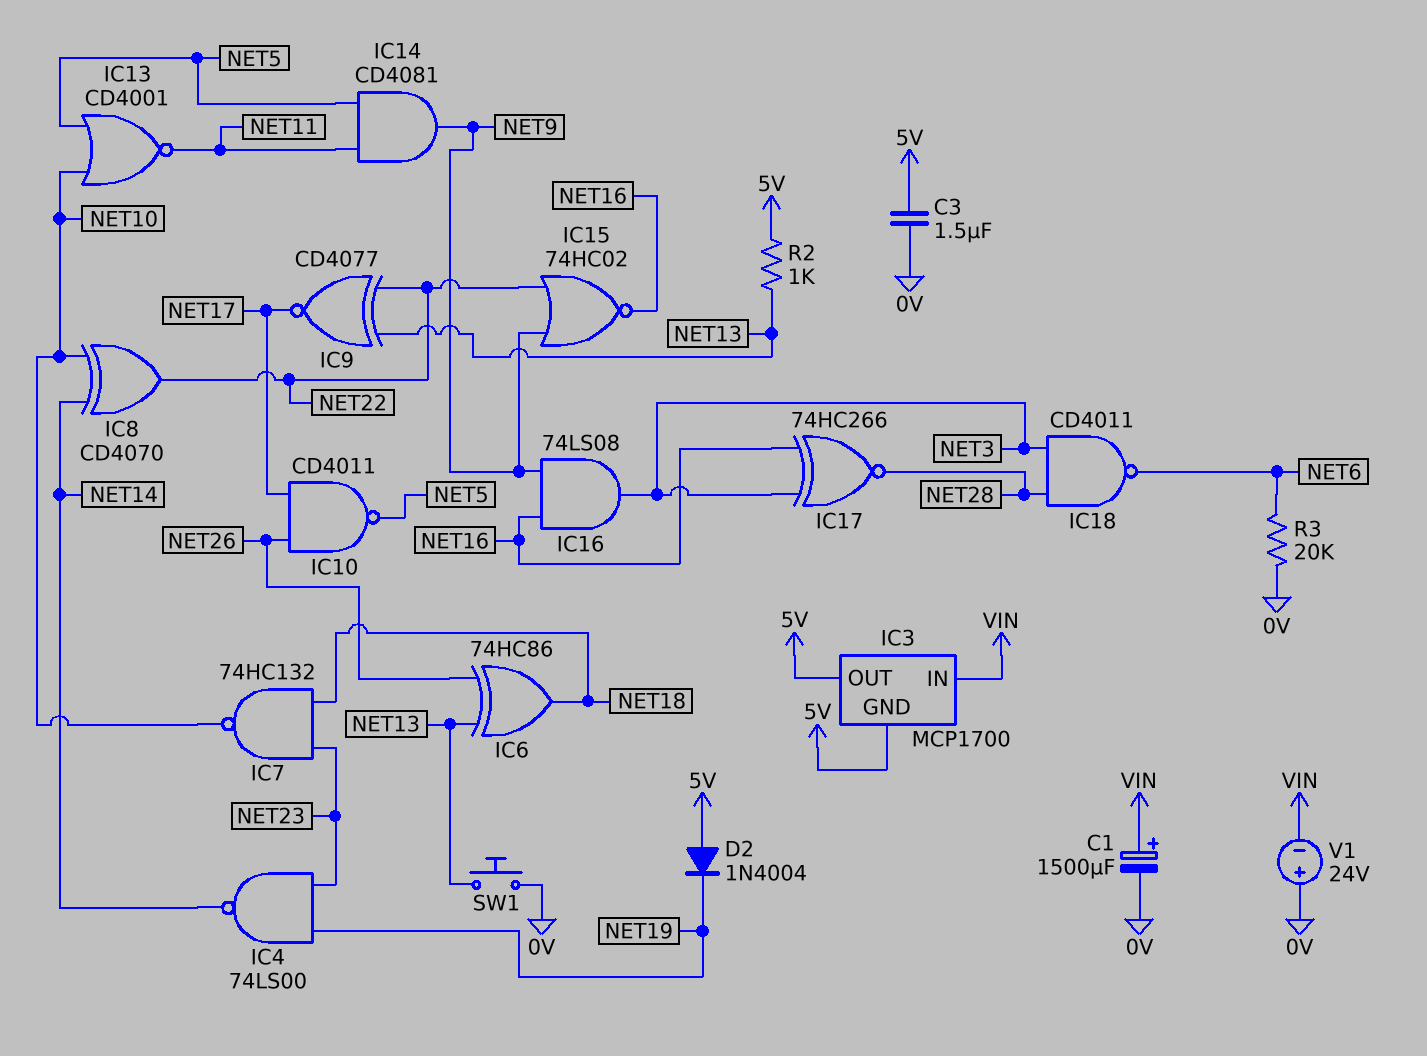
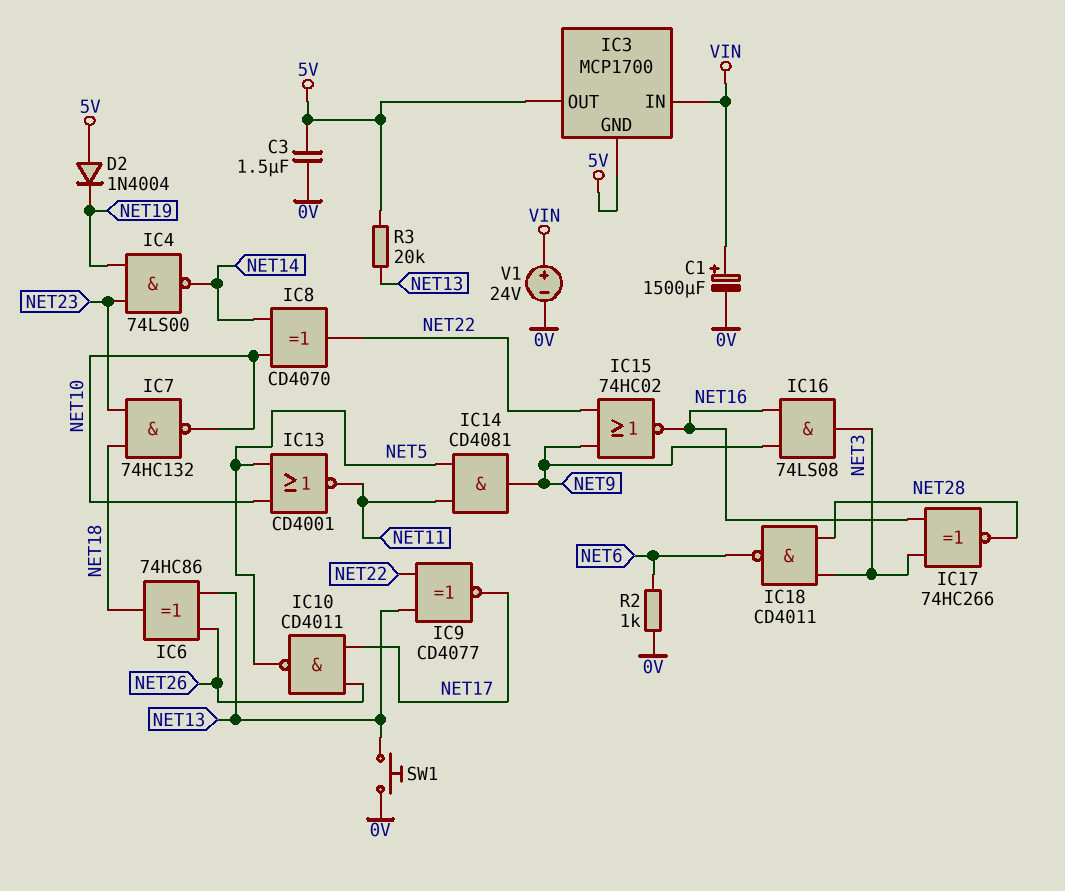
R2: 1k (5V, NET13) -> 1k (0V, NET6)
R3: 20k (0V, NET6) -> 20k (5V, NET13)
V1: 24V (plus 0V, minus VIN) -> 24V (plus VIN, minus 0V)

